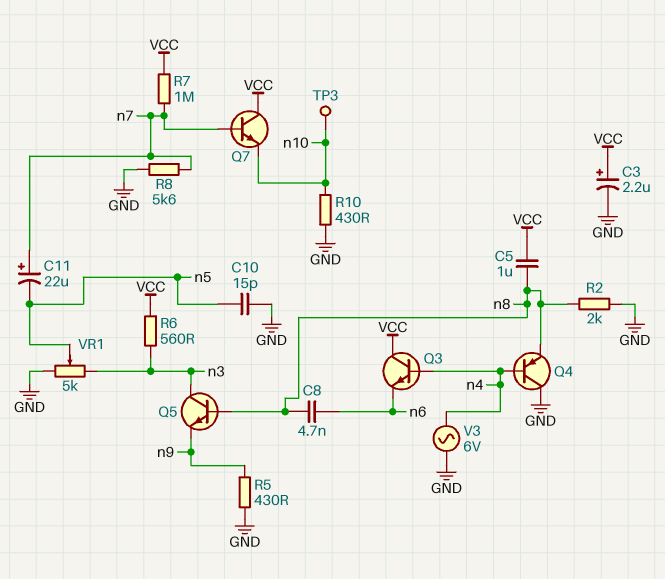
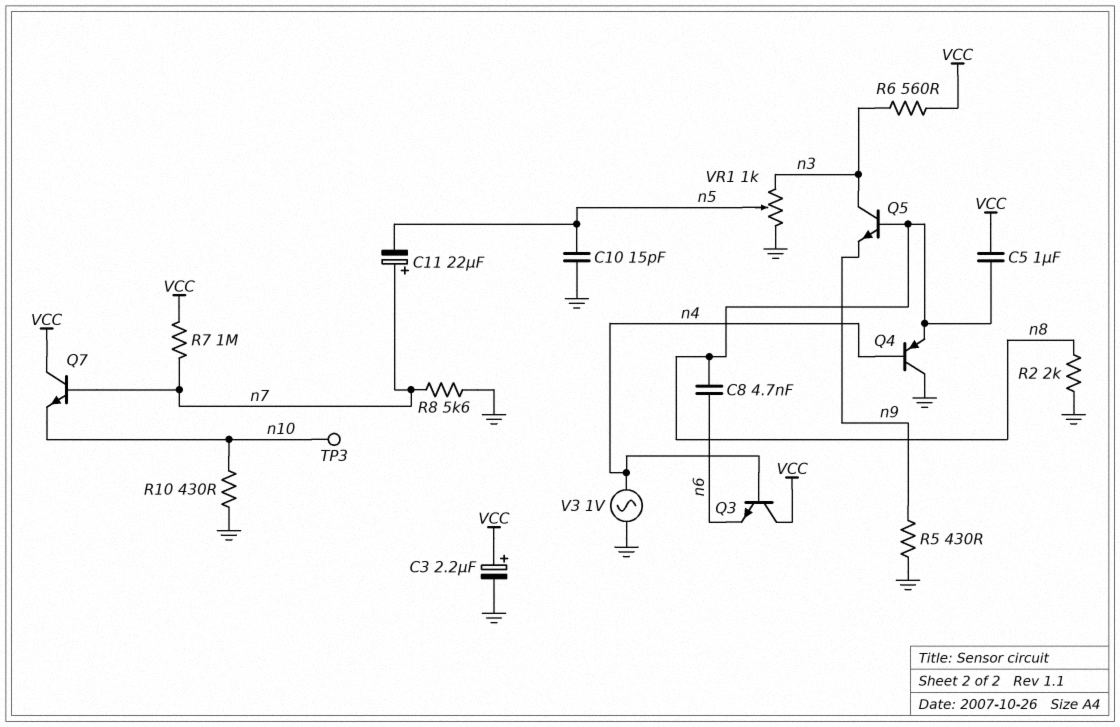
V3: AC 6V (GND, n4) -> AC 1V (GND, n4)
VR1: 5k (GND, n3, wiper n5) -> 1k (GND, n3, wiper n5)

